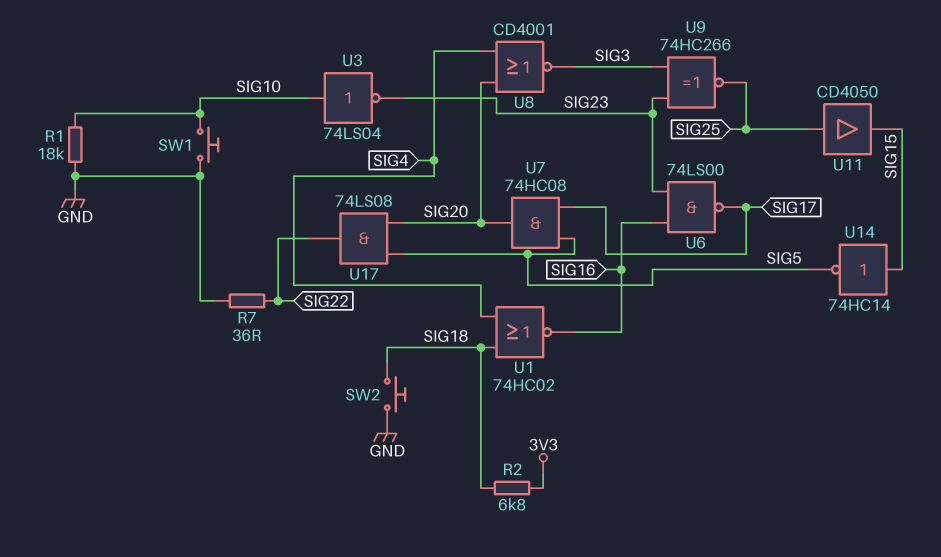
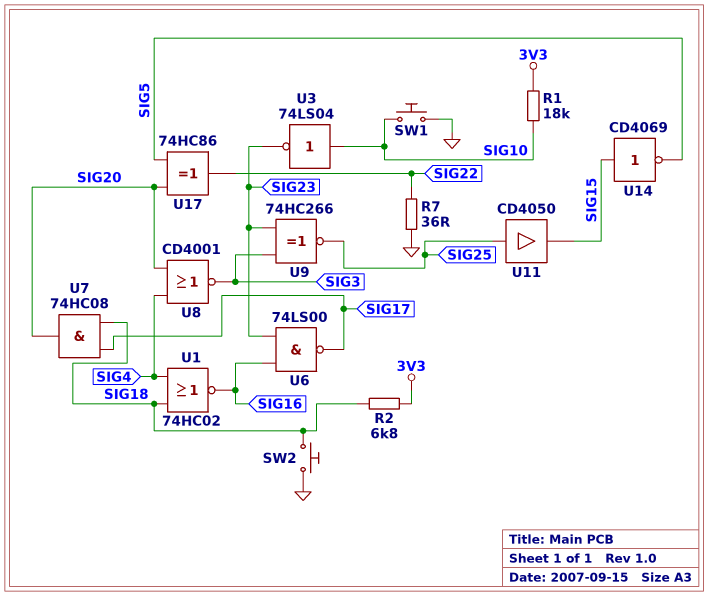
R1: 18k (GND, SIG10) -> 18k (3V3, SIG10)
U7: AND 74HC08 (in SIG5, in SIG17, out SIG20) -> AND 74HC08 (in SIG17, in SIG18, out SIG20)
U14: NOT 74HC14 (in SIG15, out SIG5) -> NOT CD4069 (in SIG15, out SIG5)
U17: AND 74LS08 (in SIG5, in SIG20, out SIG22) -> XOR 74HC86 (in SIG5, in SIG20, out SIG22)

